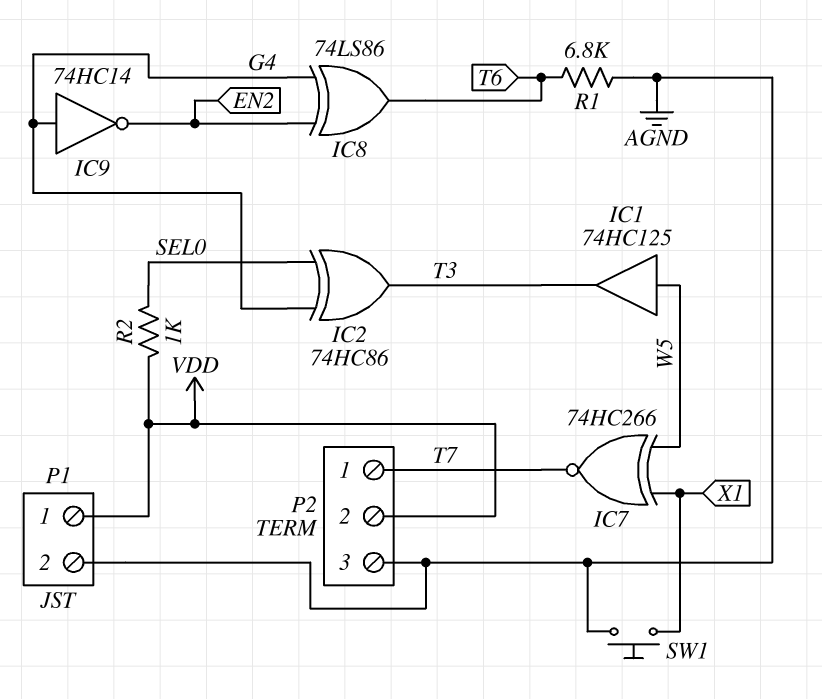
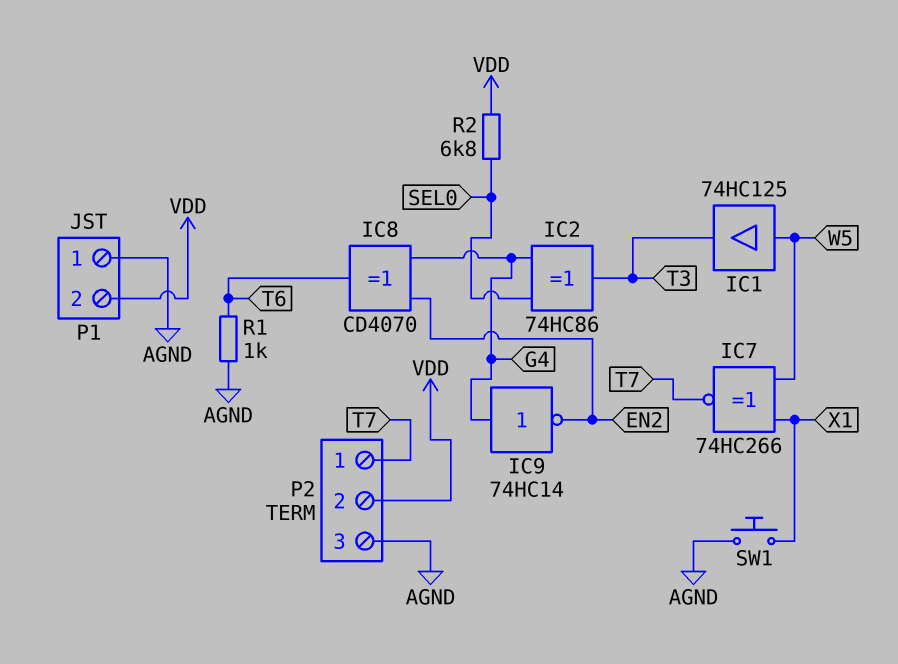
IC8: XOR 74LS86 (in EN2, in G4, out T6) -> XOR CD4070 (in EN2, in G4, out T6)
P1 pin 1: VDD -> AGND
P1 pin 2: AGND -> VDD
R1: 6.8k (AGND, T6) -> 1k (AGND, T6)
R2: 1k (SEL0, VDD) -> 6.8k (SEL0, VDD)

